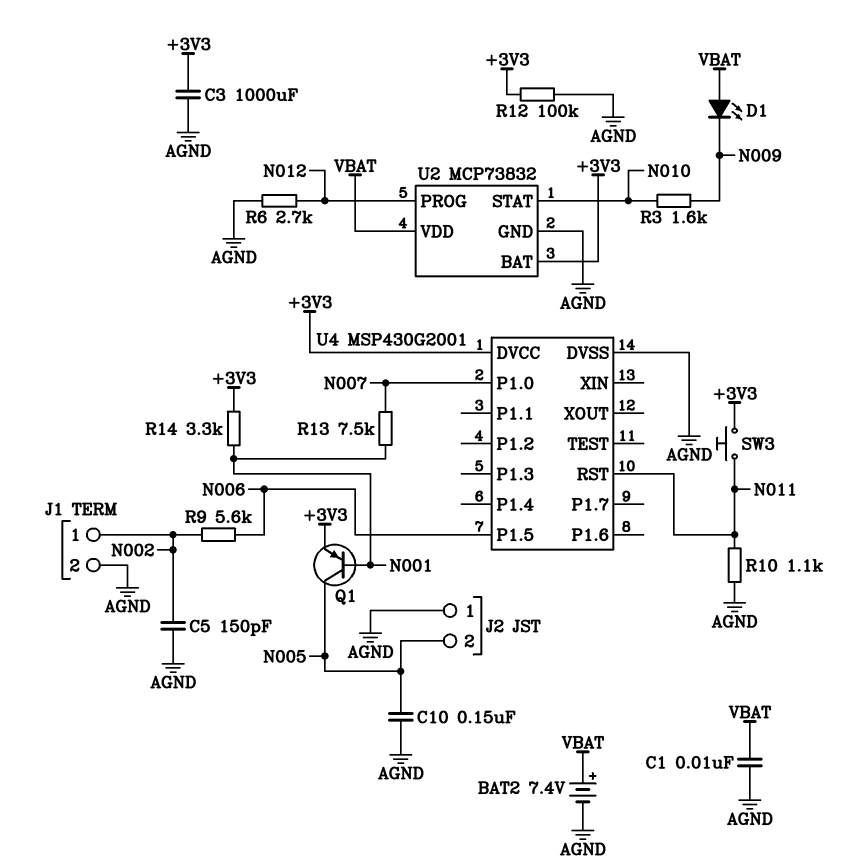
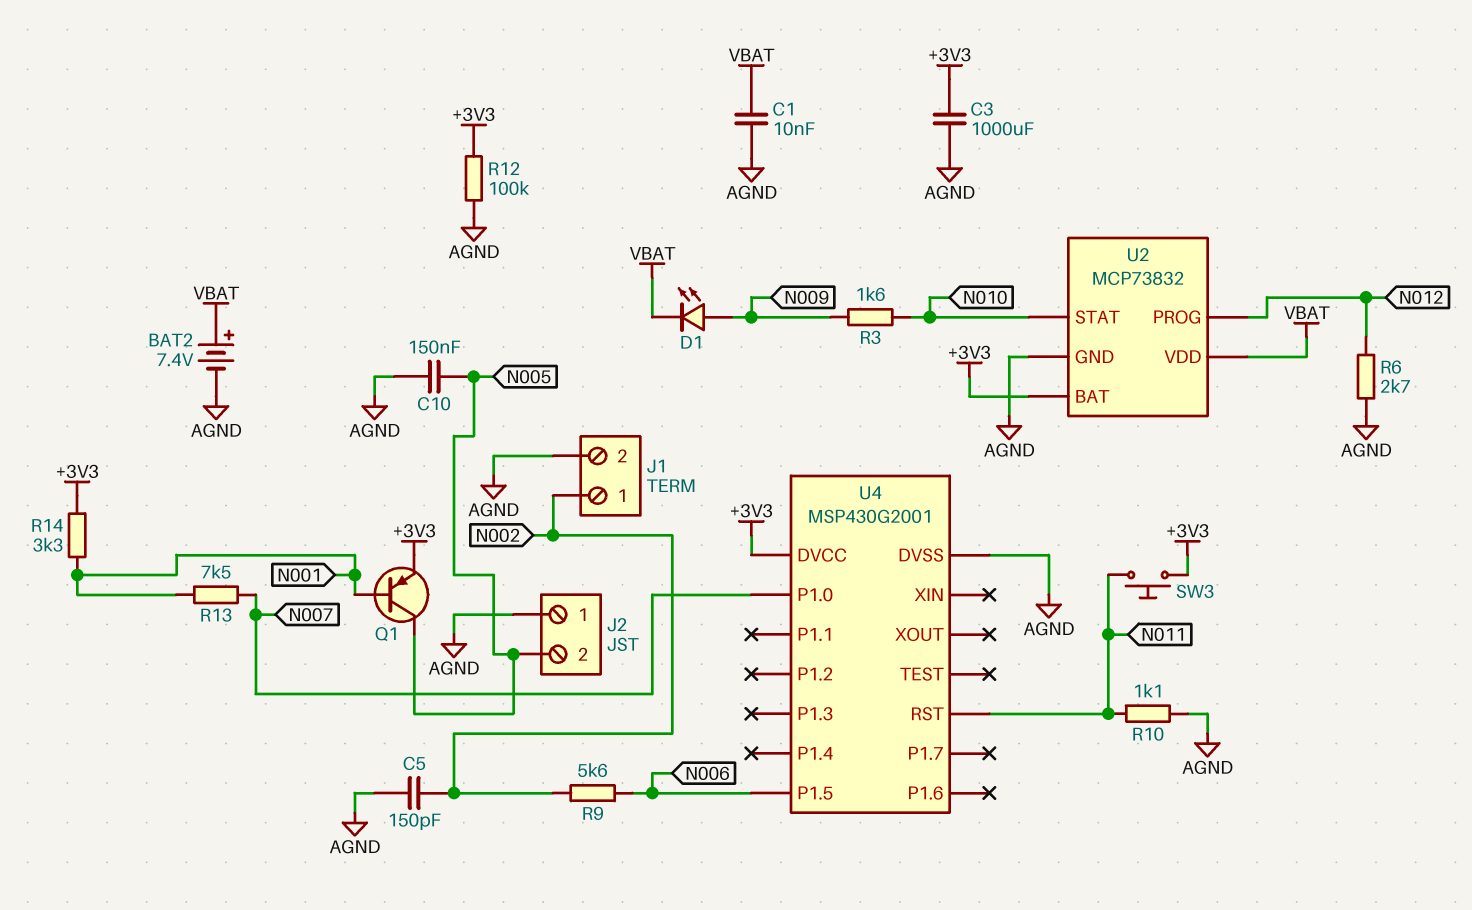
D1: LED (A VBAT, K N009) -> LED (A N009, K VBAT)

